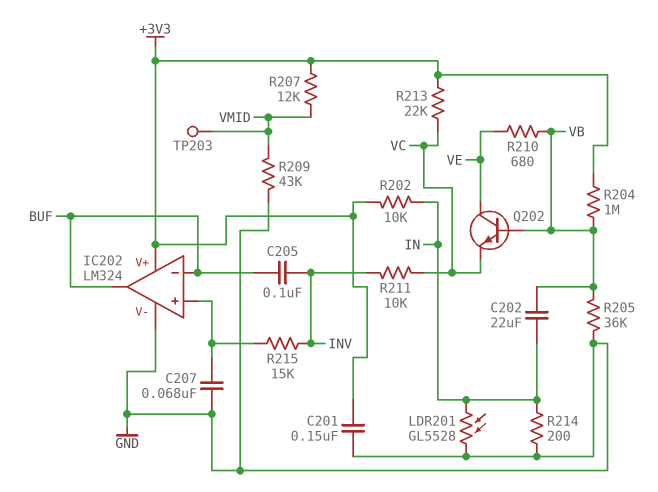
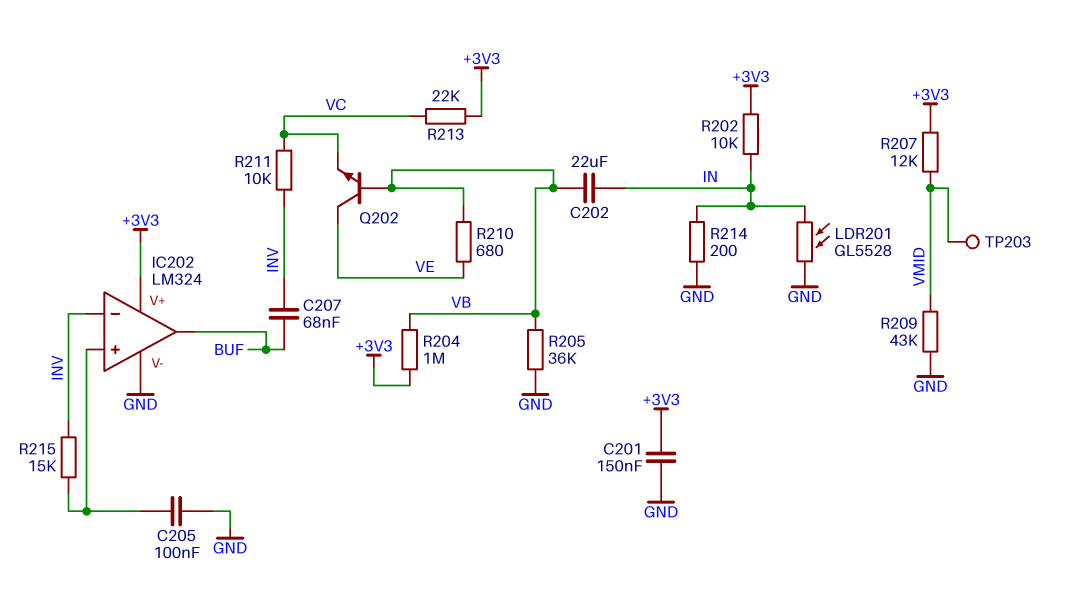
C205: 100nF (BUF, INV) -> 100nF (GND, IC202/in+)
C207: 68nF (GND, IC202/in+) -> 68nF (BUF, INV)
IC202 pin in-: BUF -> INV

